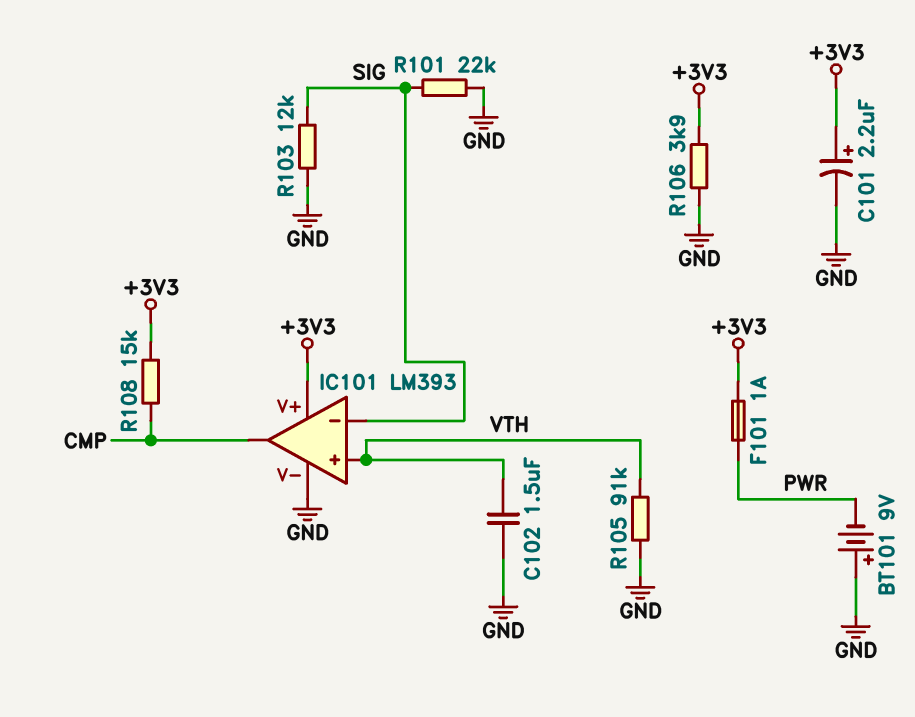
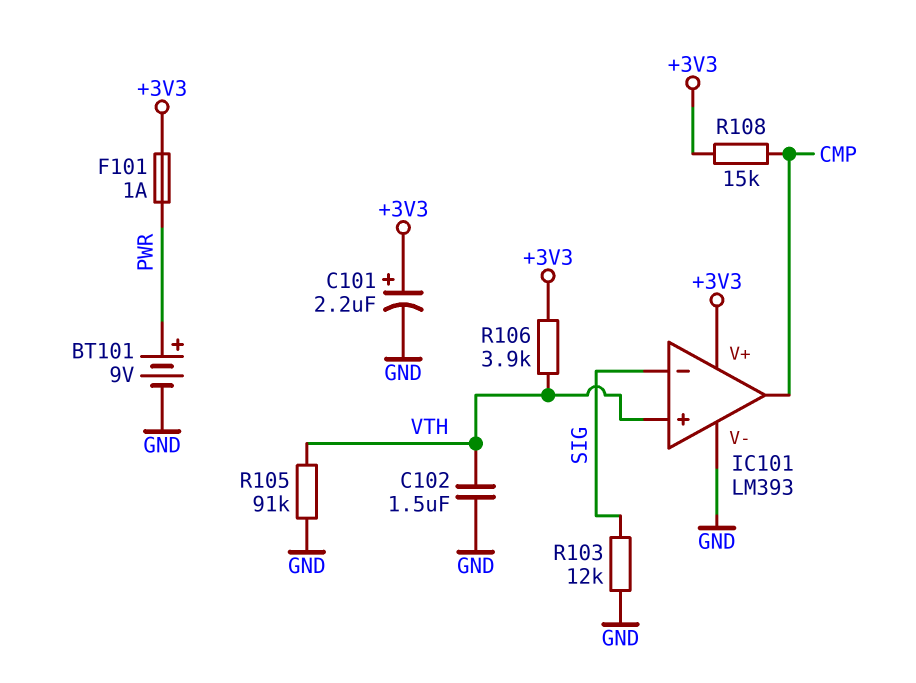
BT101: 9V (plus GND, minus PWR) -> 9V (plus PWR, minus GND)
R101: 22k (GND, SIG) -> none
R106: 3.9k (+3V3, GND) -> 3.9k (+3V3, VTH)

